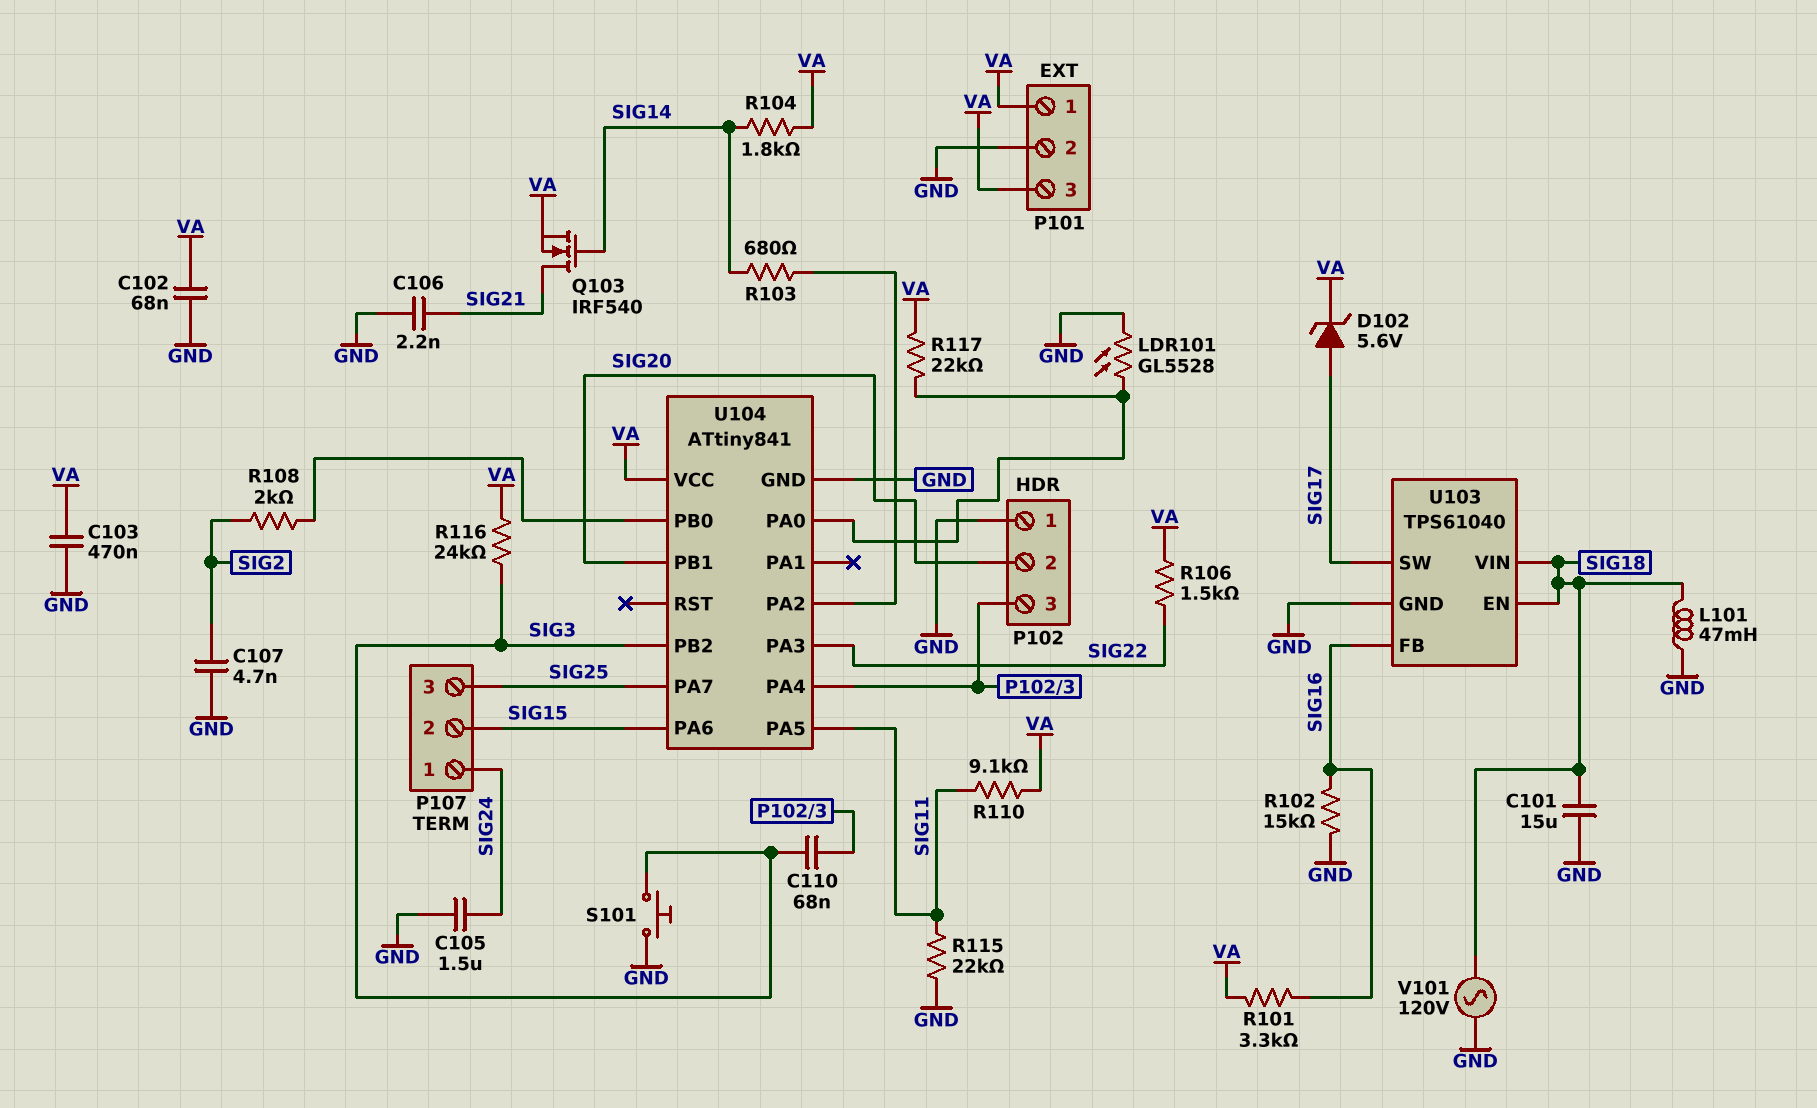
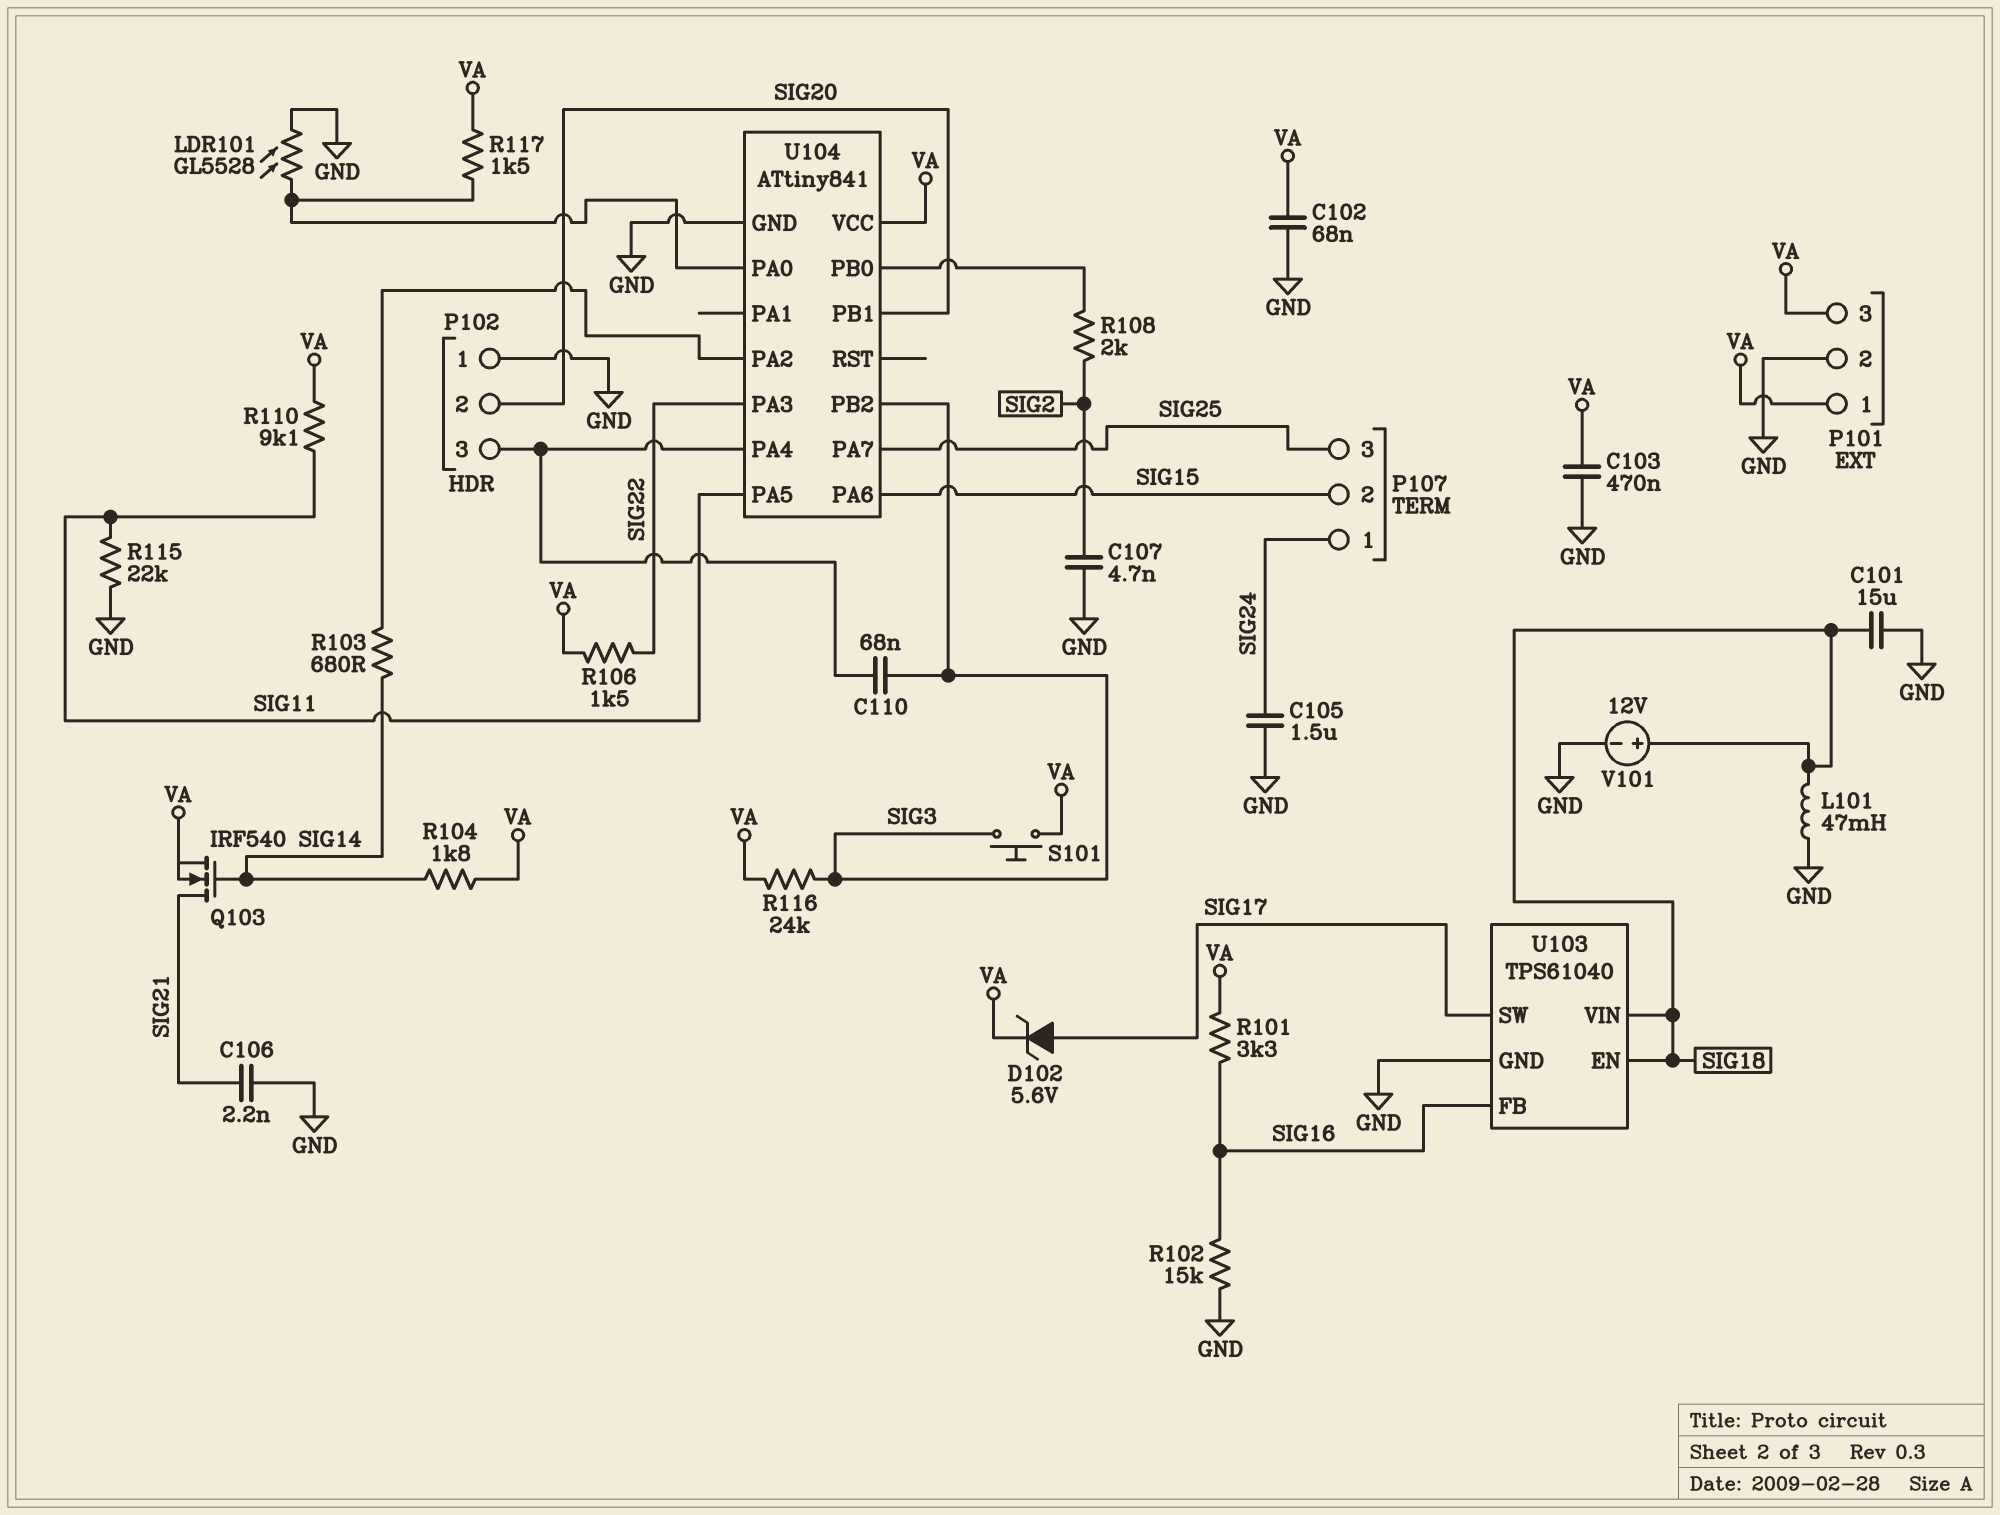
R117: 22k (U104/PA0, VA) -> 1.5k (U104/PA0, VA)
S101: button (GND, SIG3) -> button (SIG3, VA)
V101: AC 120V (GND, SIG18) -> 12V (plus SIG18, minus GND)

